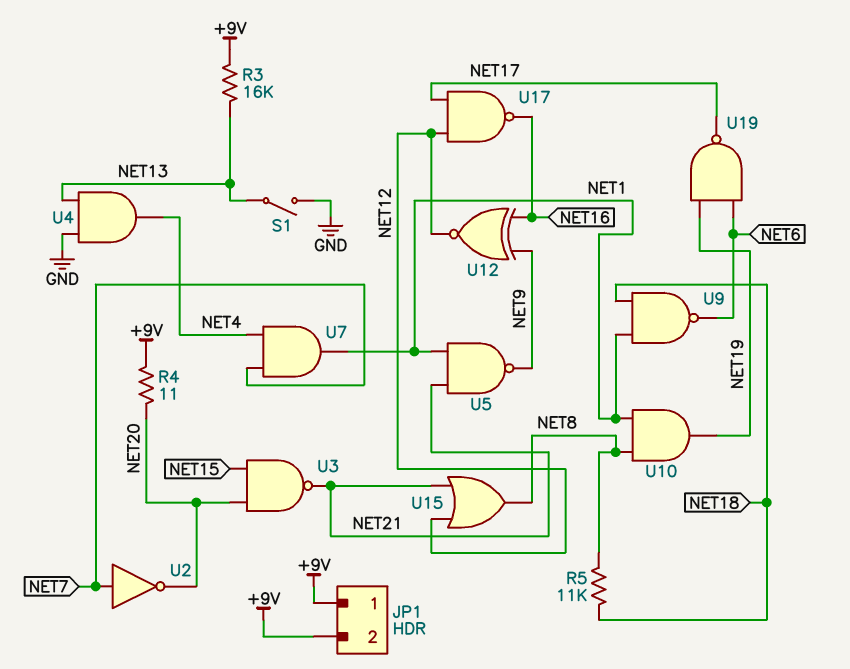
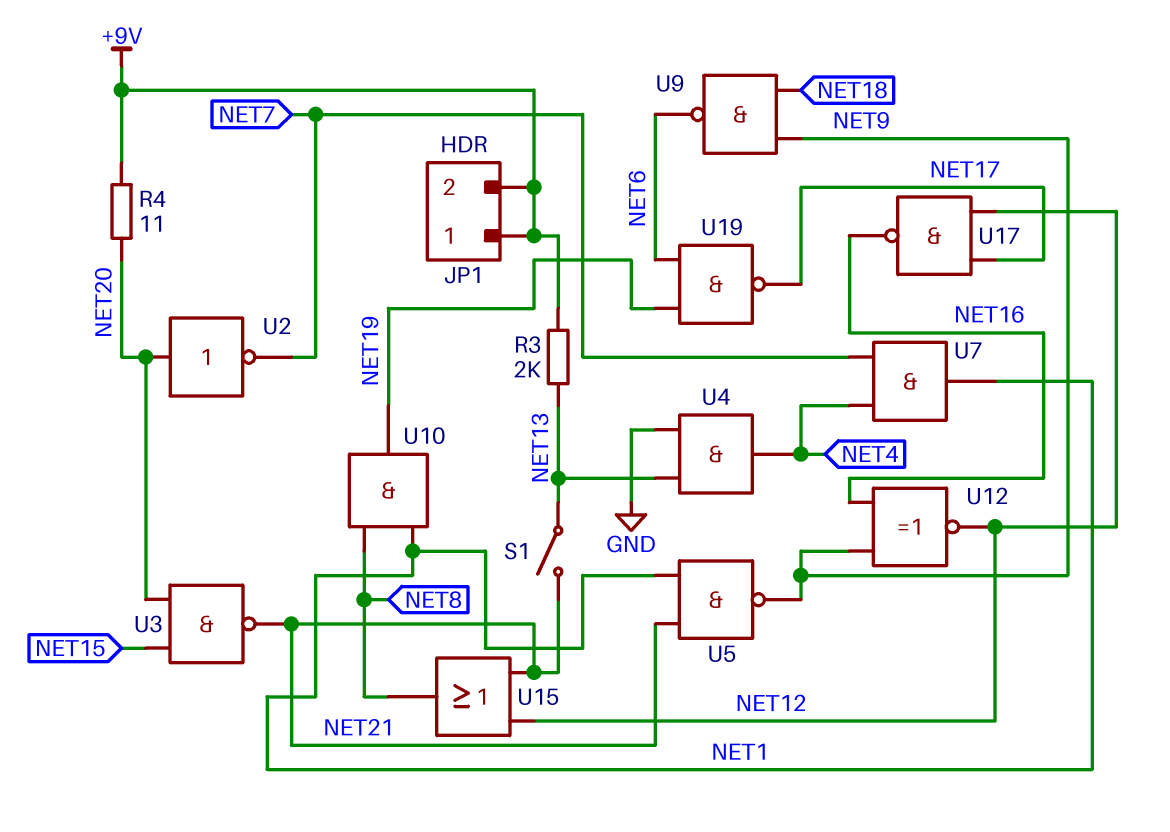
R3: 16k (+9V, NET13) -> 2k (+9V, NET13)
R5: 11k (NET8, NET18) -> none
S1: switch (GND, NET13) -> switch (NET13, NET21)
U2: NOT (in NET7, out NET20) -> NOT (in NET20, out NET7)
U9: NAND (in NET1, in NET18, out NET6) -> NAND (in NET9, in NET18, out NET6)

